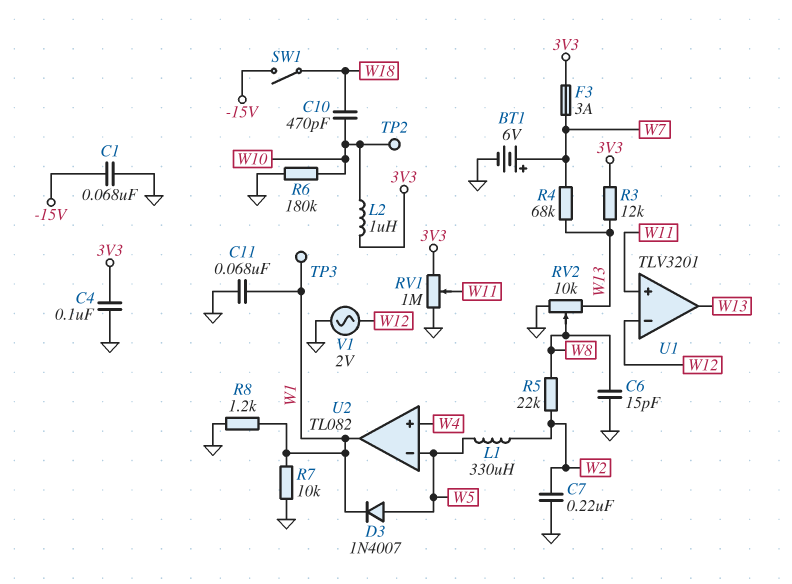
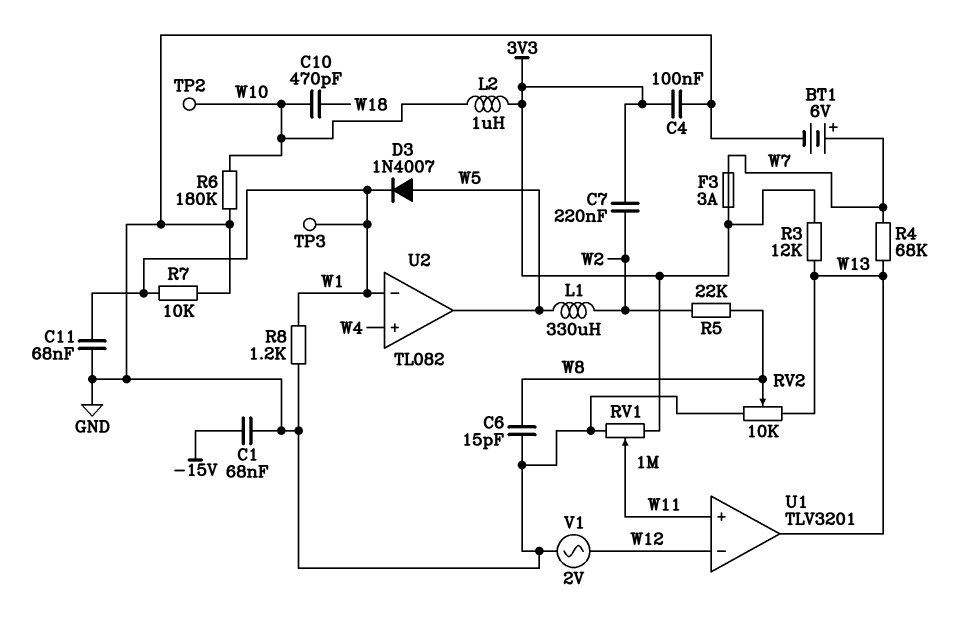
C7: 220nF (GND, W2) -> 220nF (3V3, W2)
SW1: switch (-15V, W18) -> none
U2 pin in-: W5 -> W1
U2 pin out: W1 -> W5

